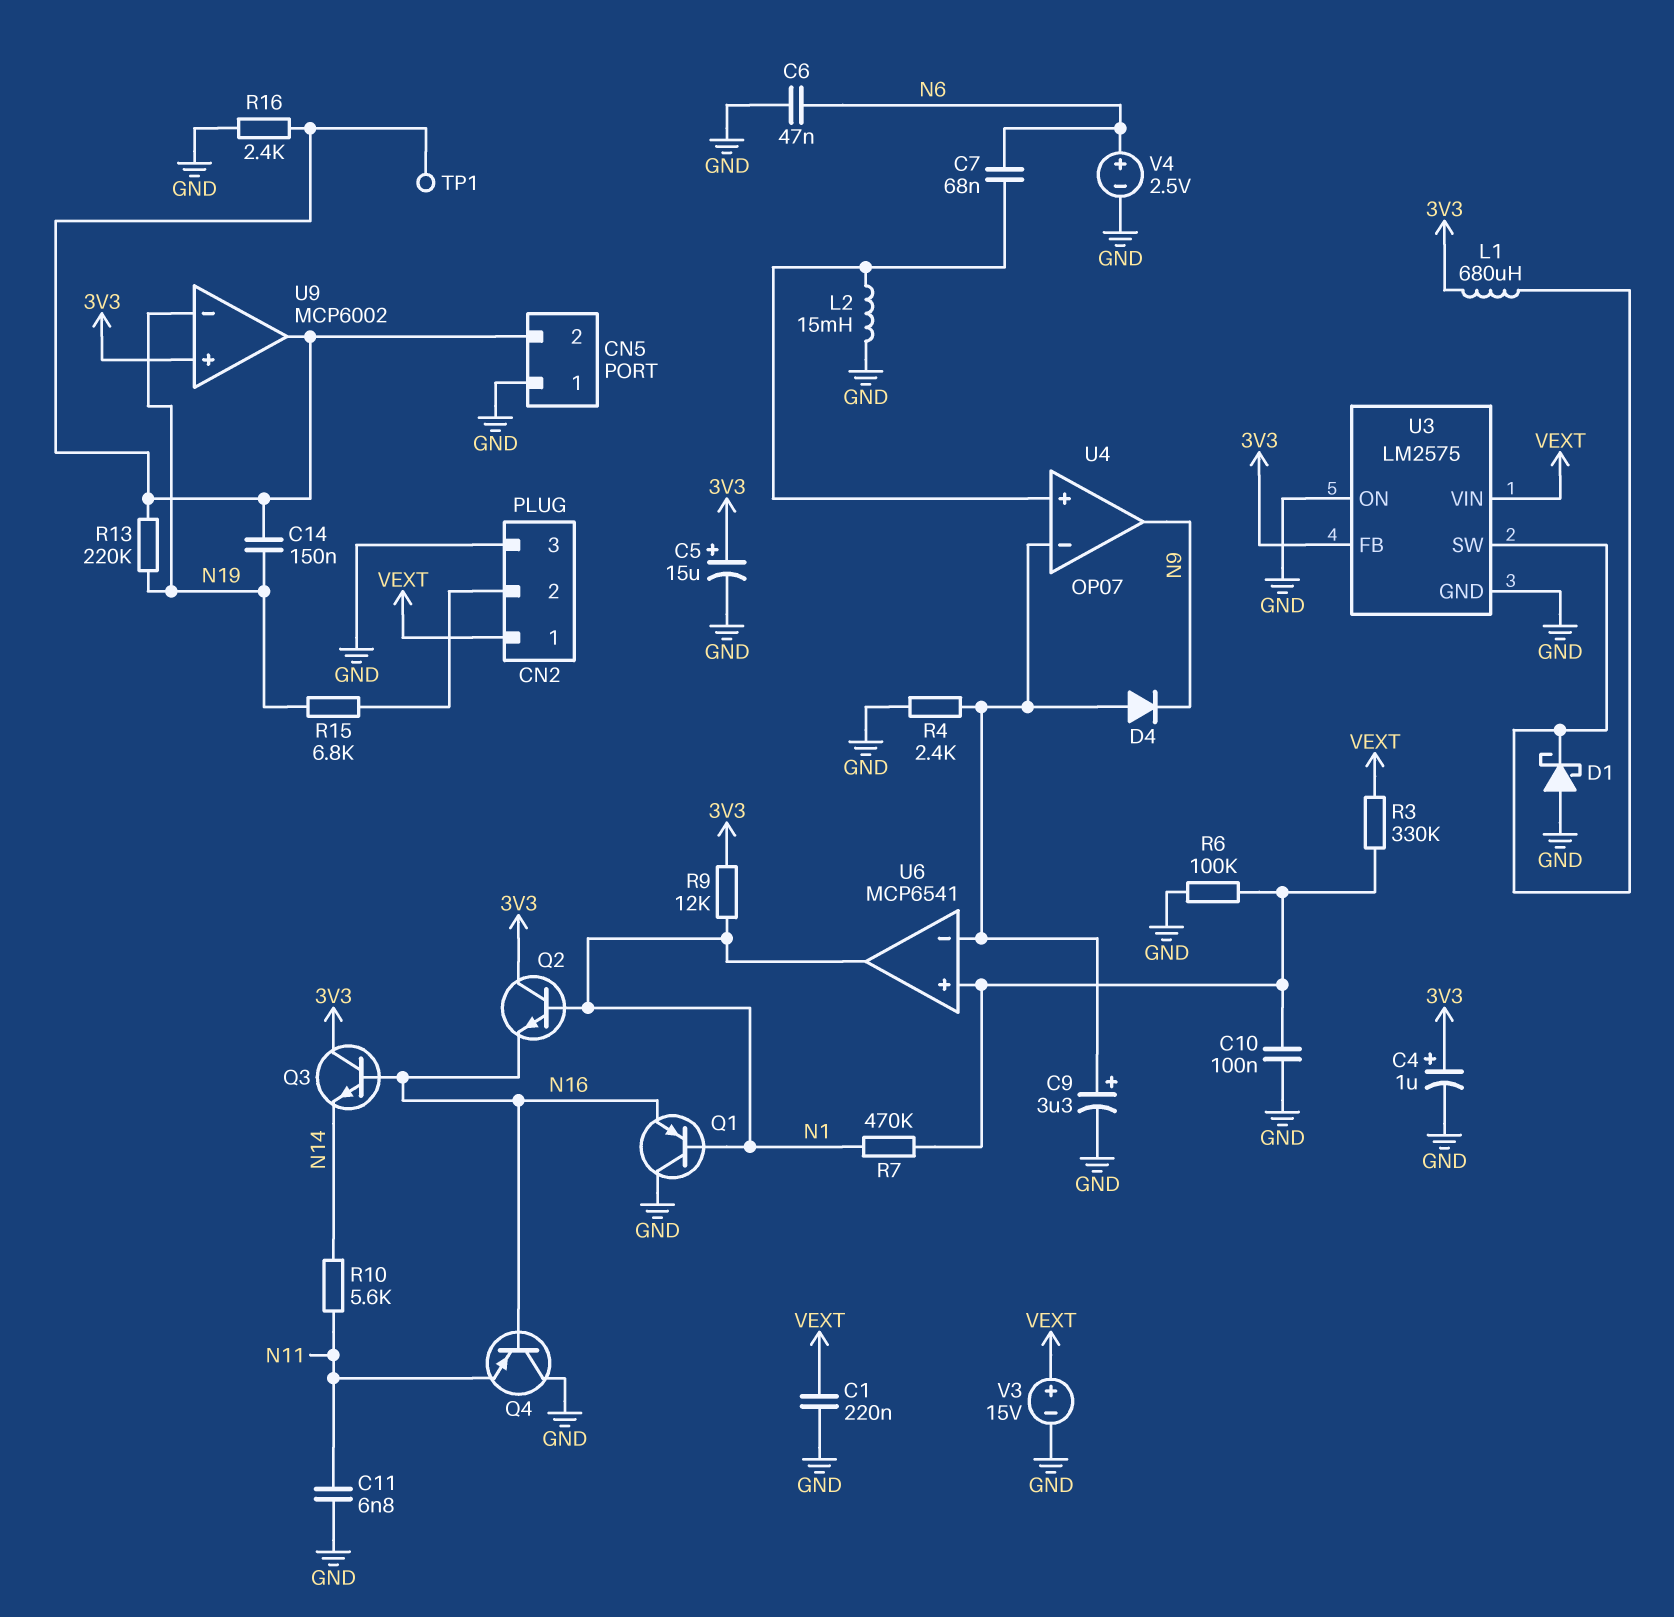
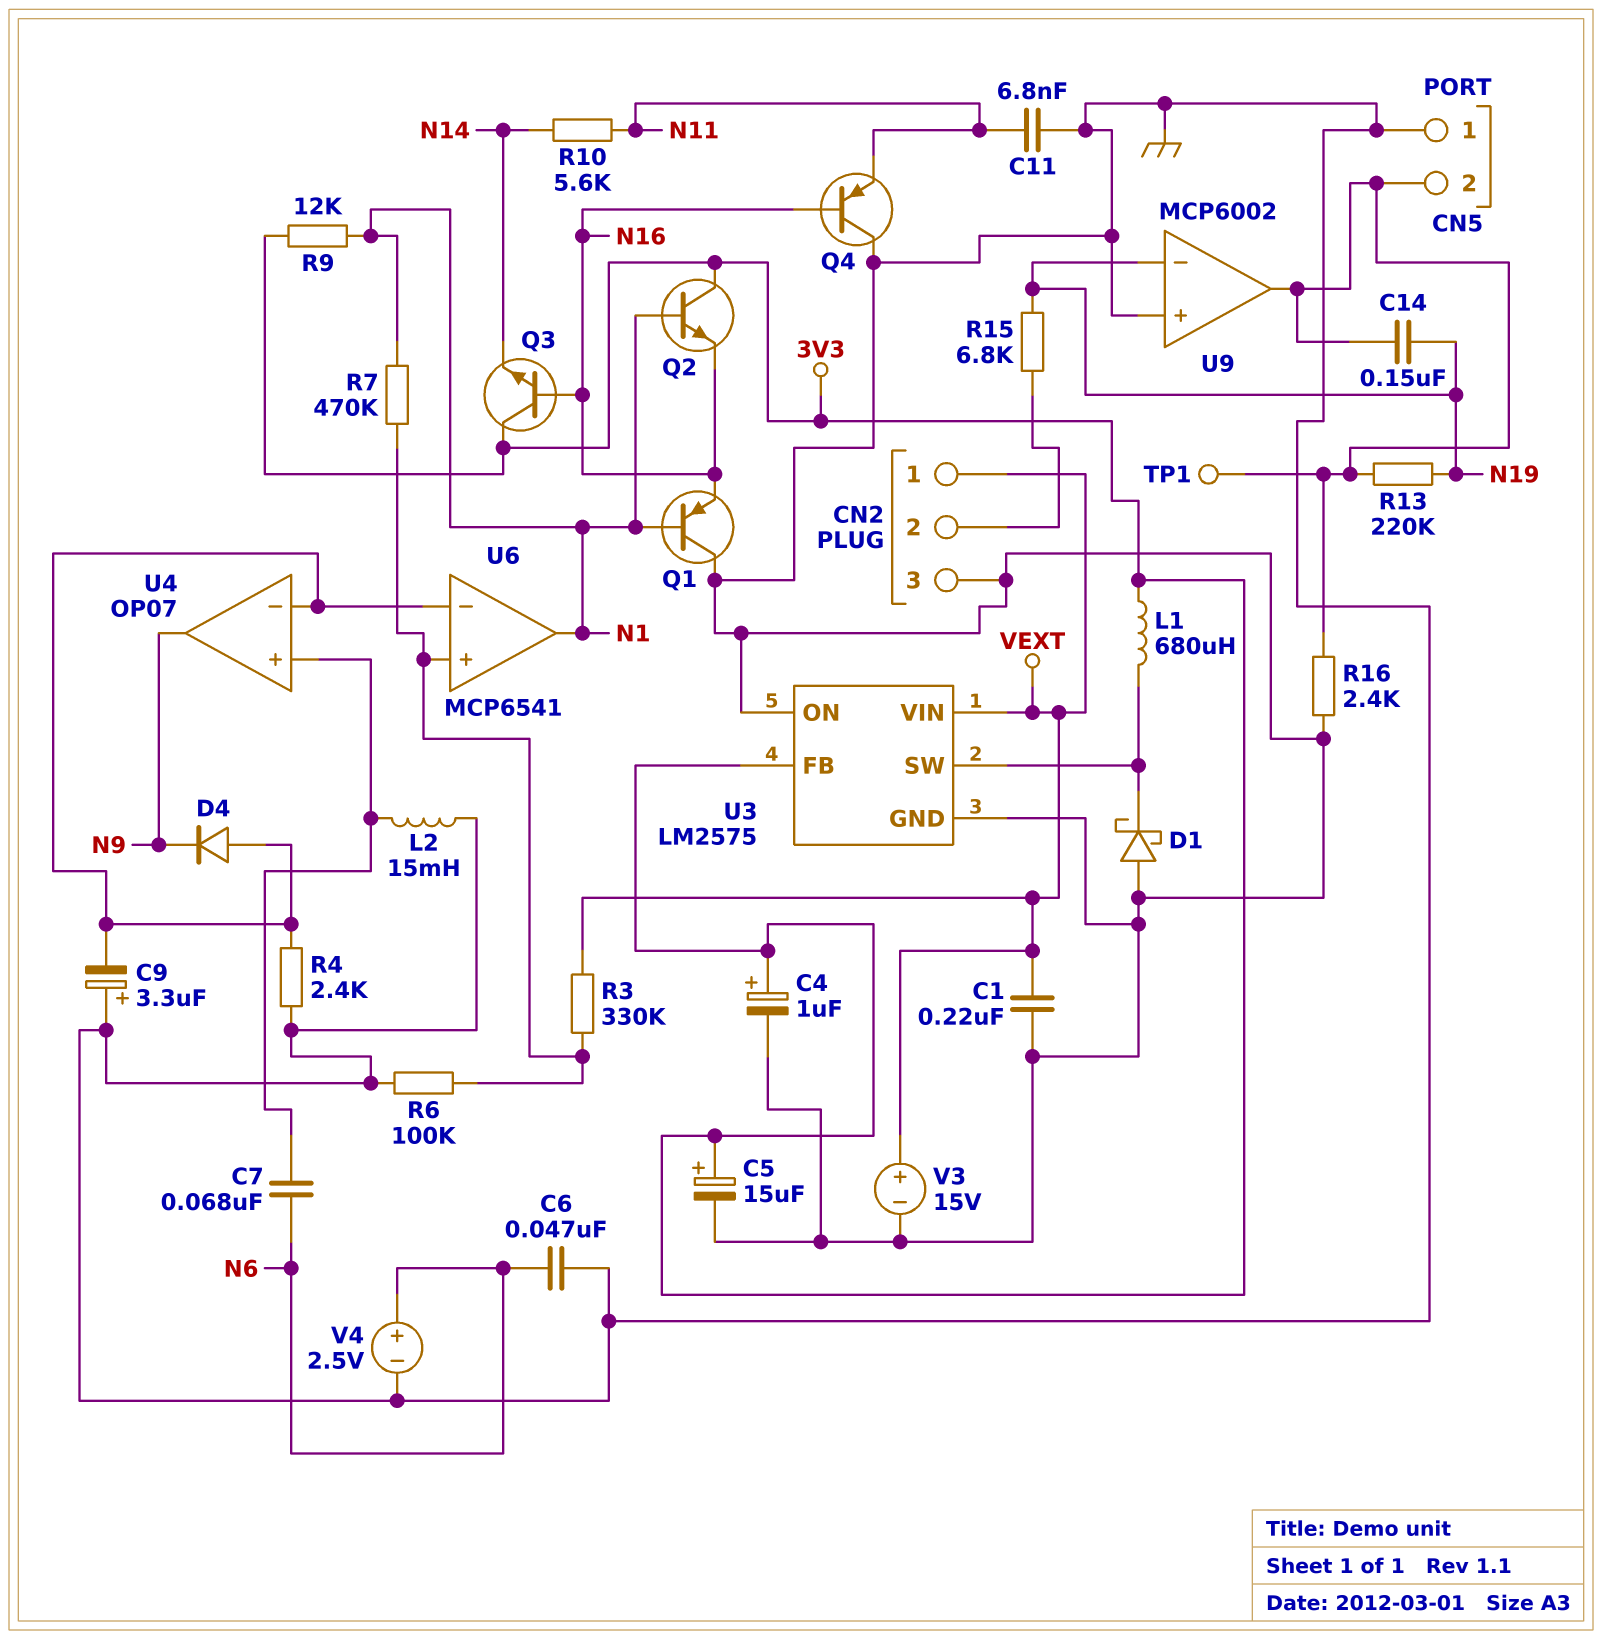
C9: 3.3uF (plus U4/in-, minus GND) -> 3.3uF (plus GND, minus U4/in-)
C10: 100nF (GND, U6/in+) -> none
U9 pin in+: 3V3 -> GND

